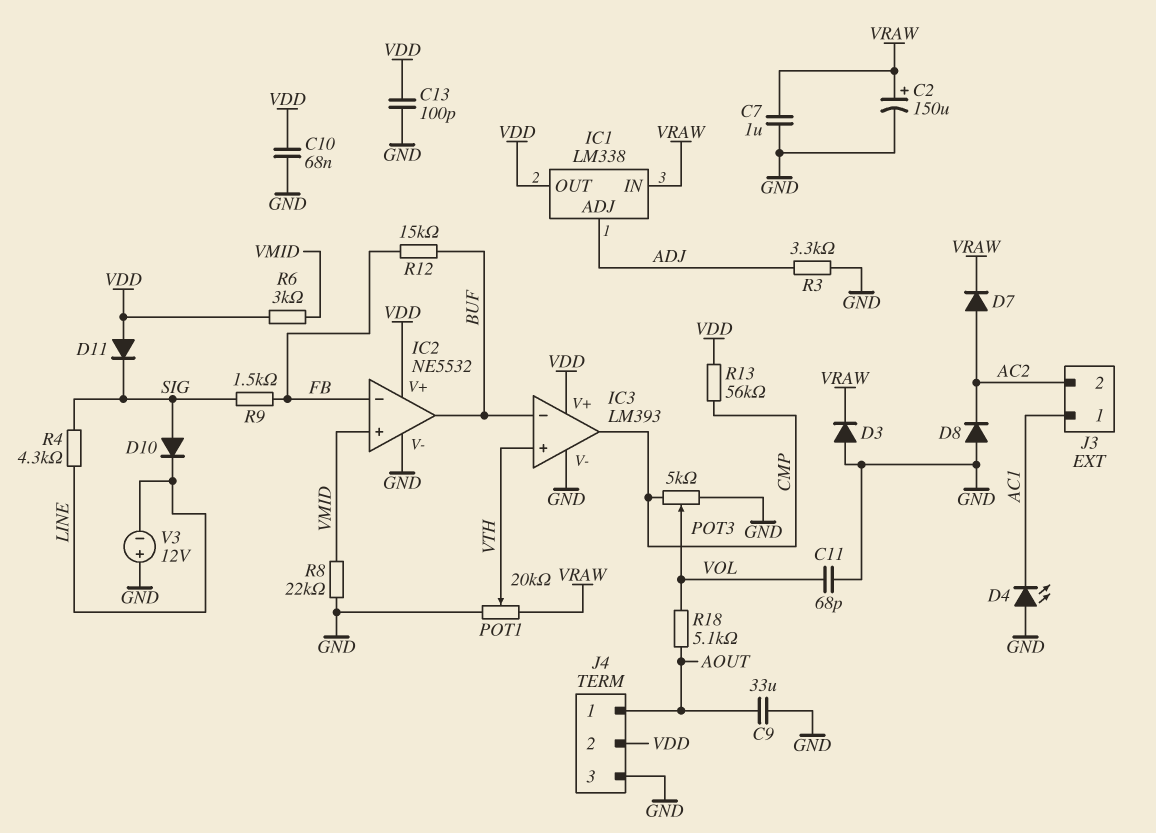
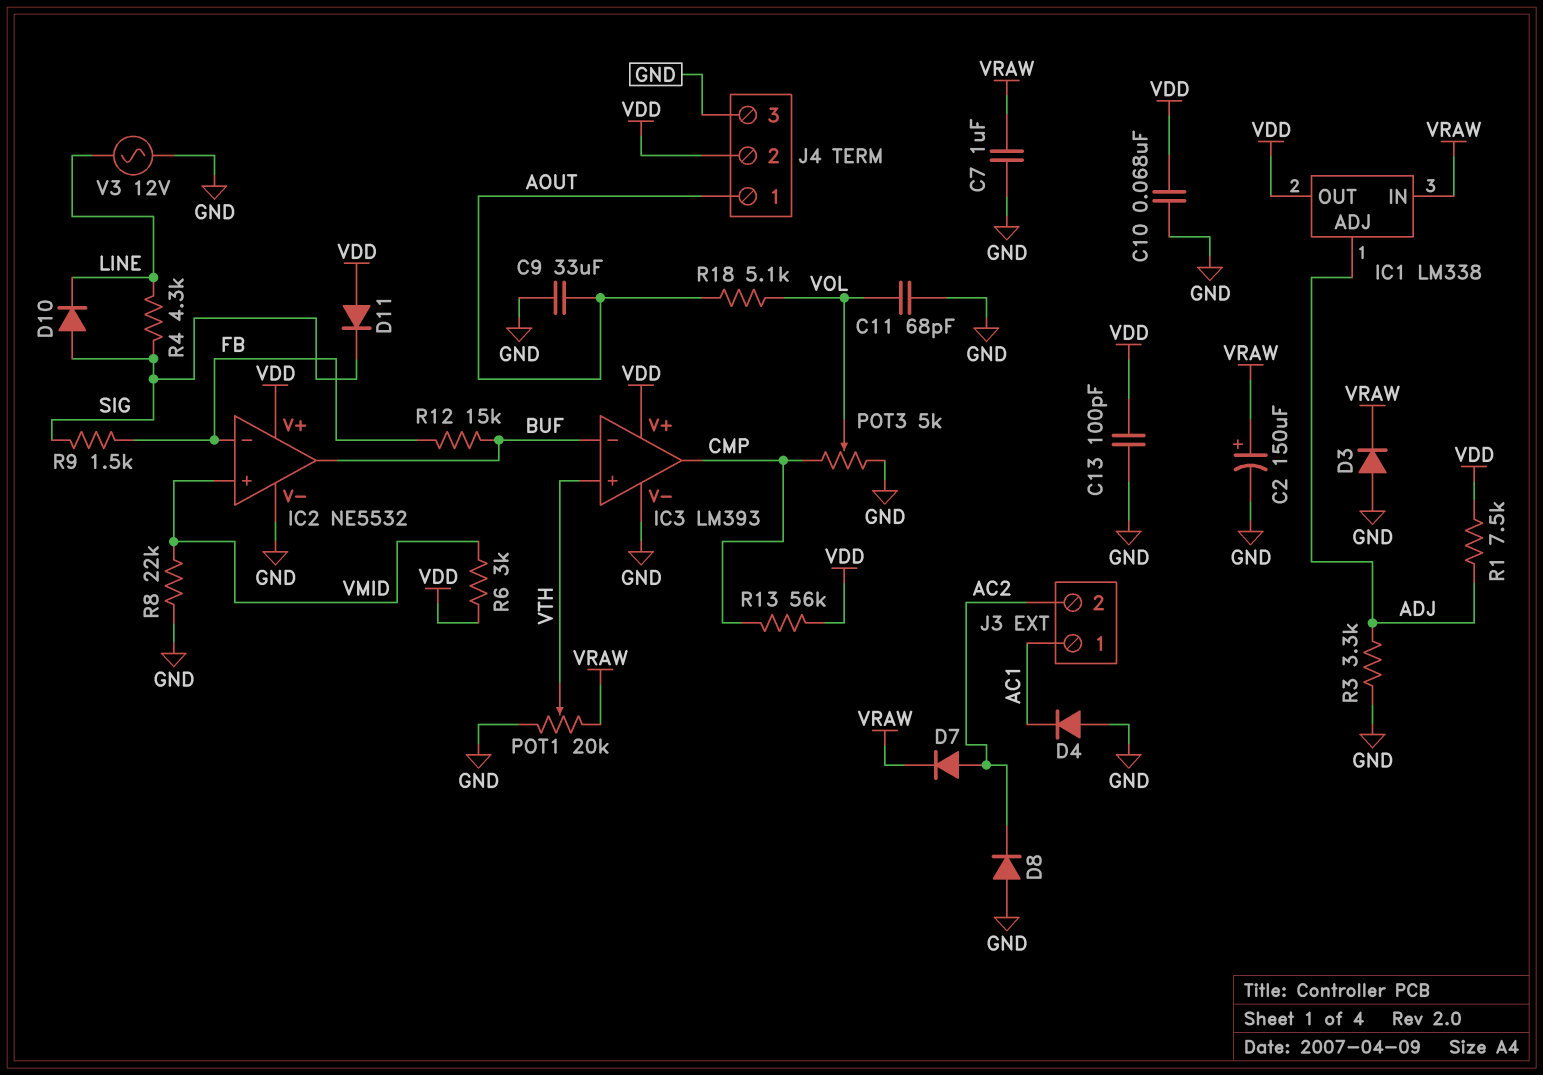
D4: LED (A GND, K AC1) -> diode (A GND, K AC1)
R1: none -> 7.5k (ADJ, VDD)
V3: 12V (plus GND, minus LINE) -> AC 12V (GND, LINE)

